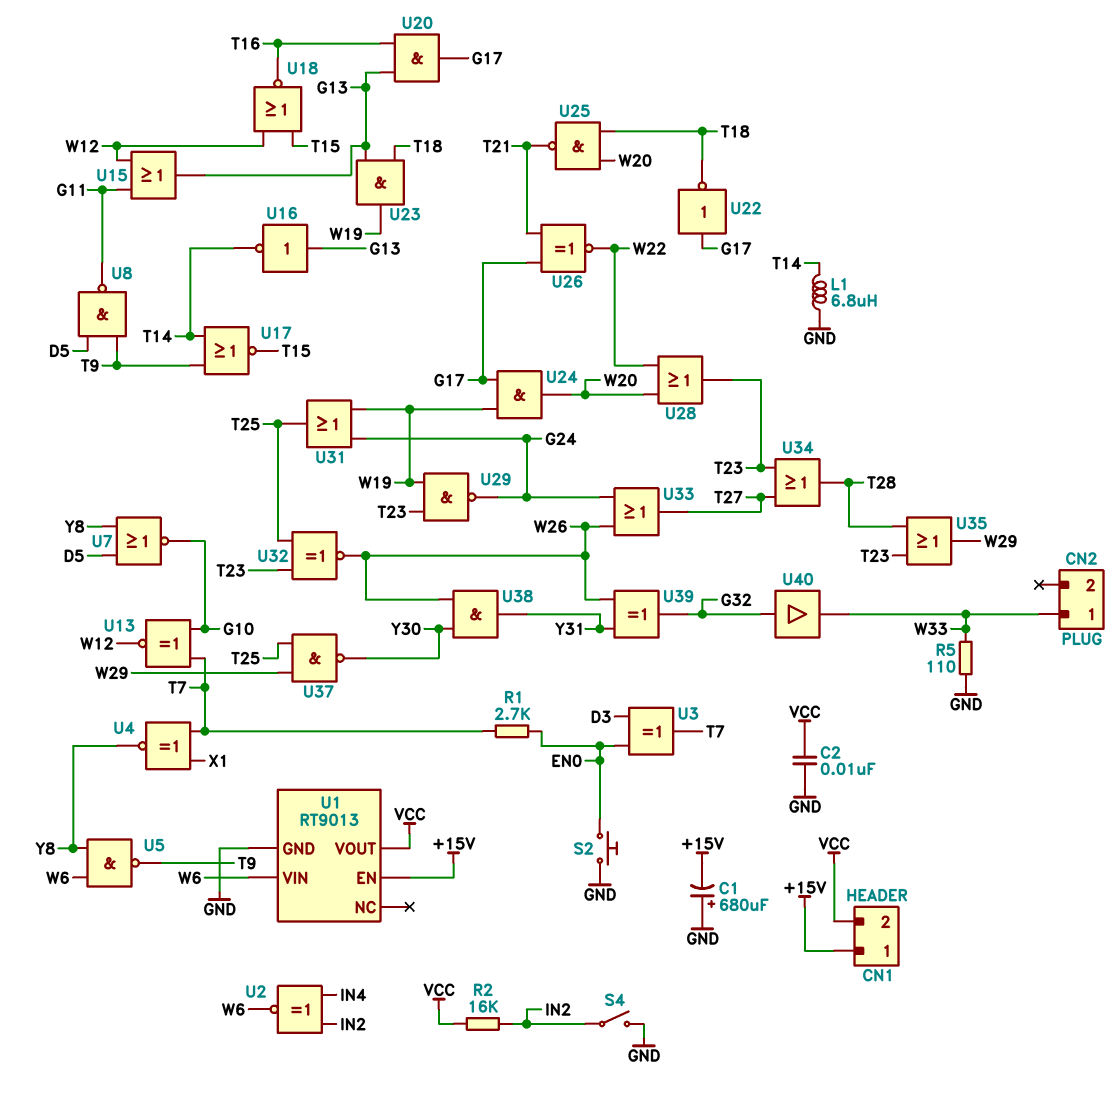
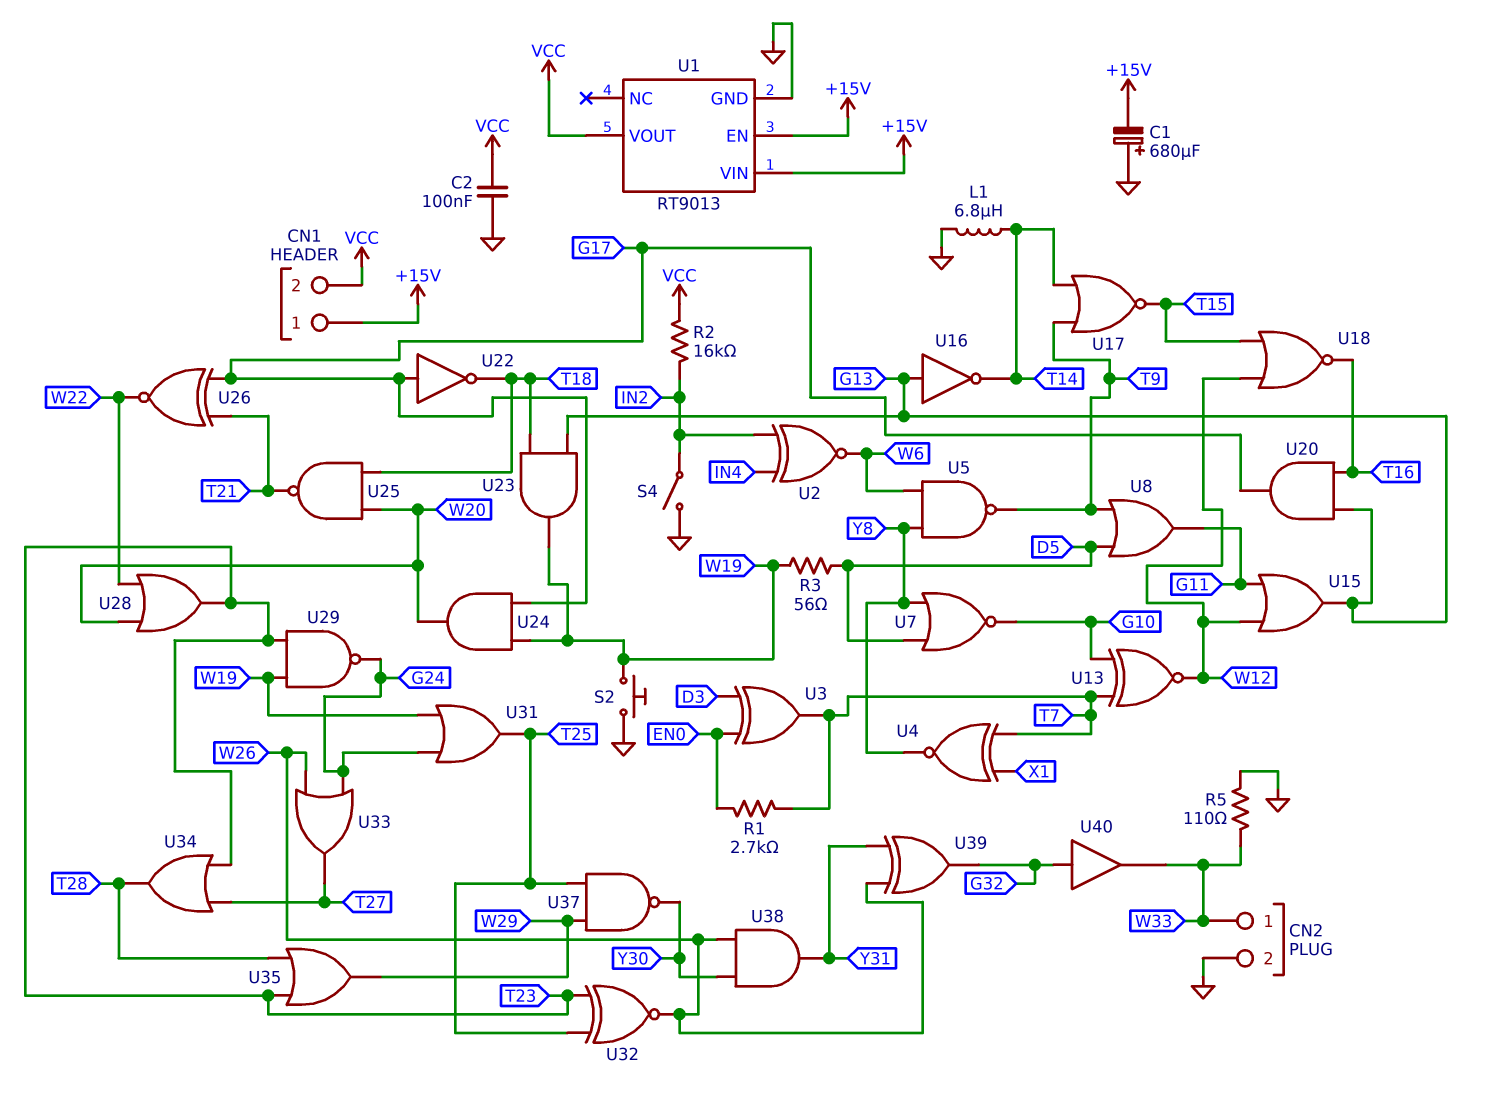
C2: 10nF (GND, VCC) -> 100nF (GND, VCC)
CN2 pin 2: none -> GND
R3: none -> 56 (D5, W19)
S2: button (EN0, GND) -> button (GND, W19)
U1 pin VIN: W6 -> +15V
U8: NAND (in D5, in T9, out G11) -> OR (in D5, in T9, out G11)

